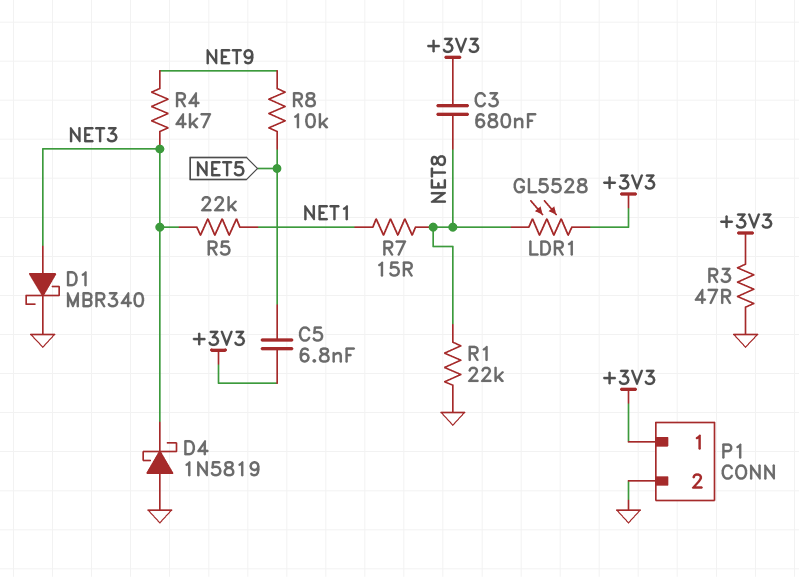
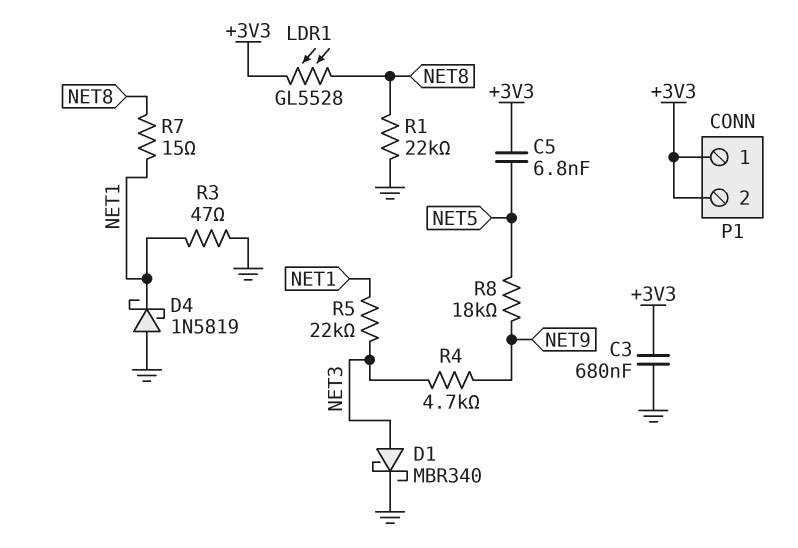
C3: 680nF (+3V3, NET8) -> 680nF (+3V3, GND)
D4: schottky 1N5819 (A GND, K NET3) -> schottky 1N5819 (A GND, K NET1)
P1 pin 2: GND -> +3V3
R3: 47 (+3V3, GND) -> 47 (GND, NET1)
R8: 10k (NET5, NET9) -> 18k (NET5, NET9)

